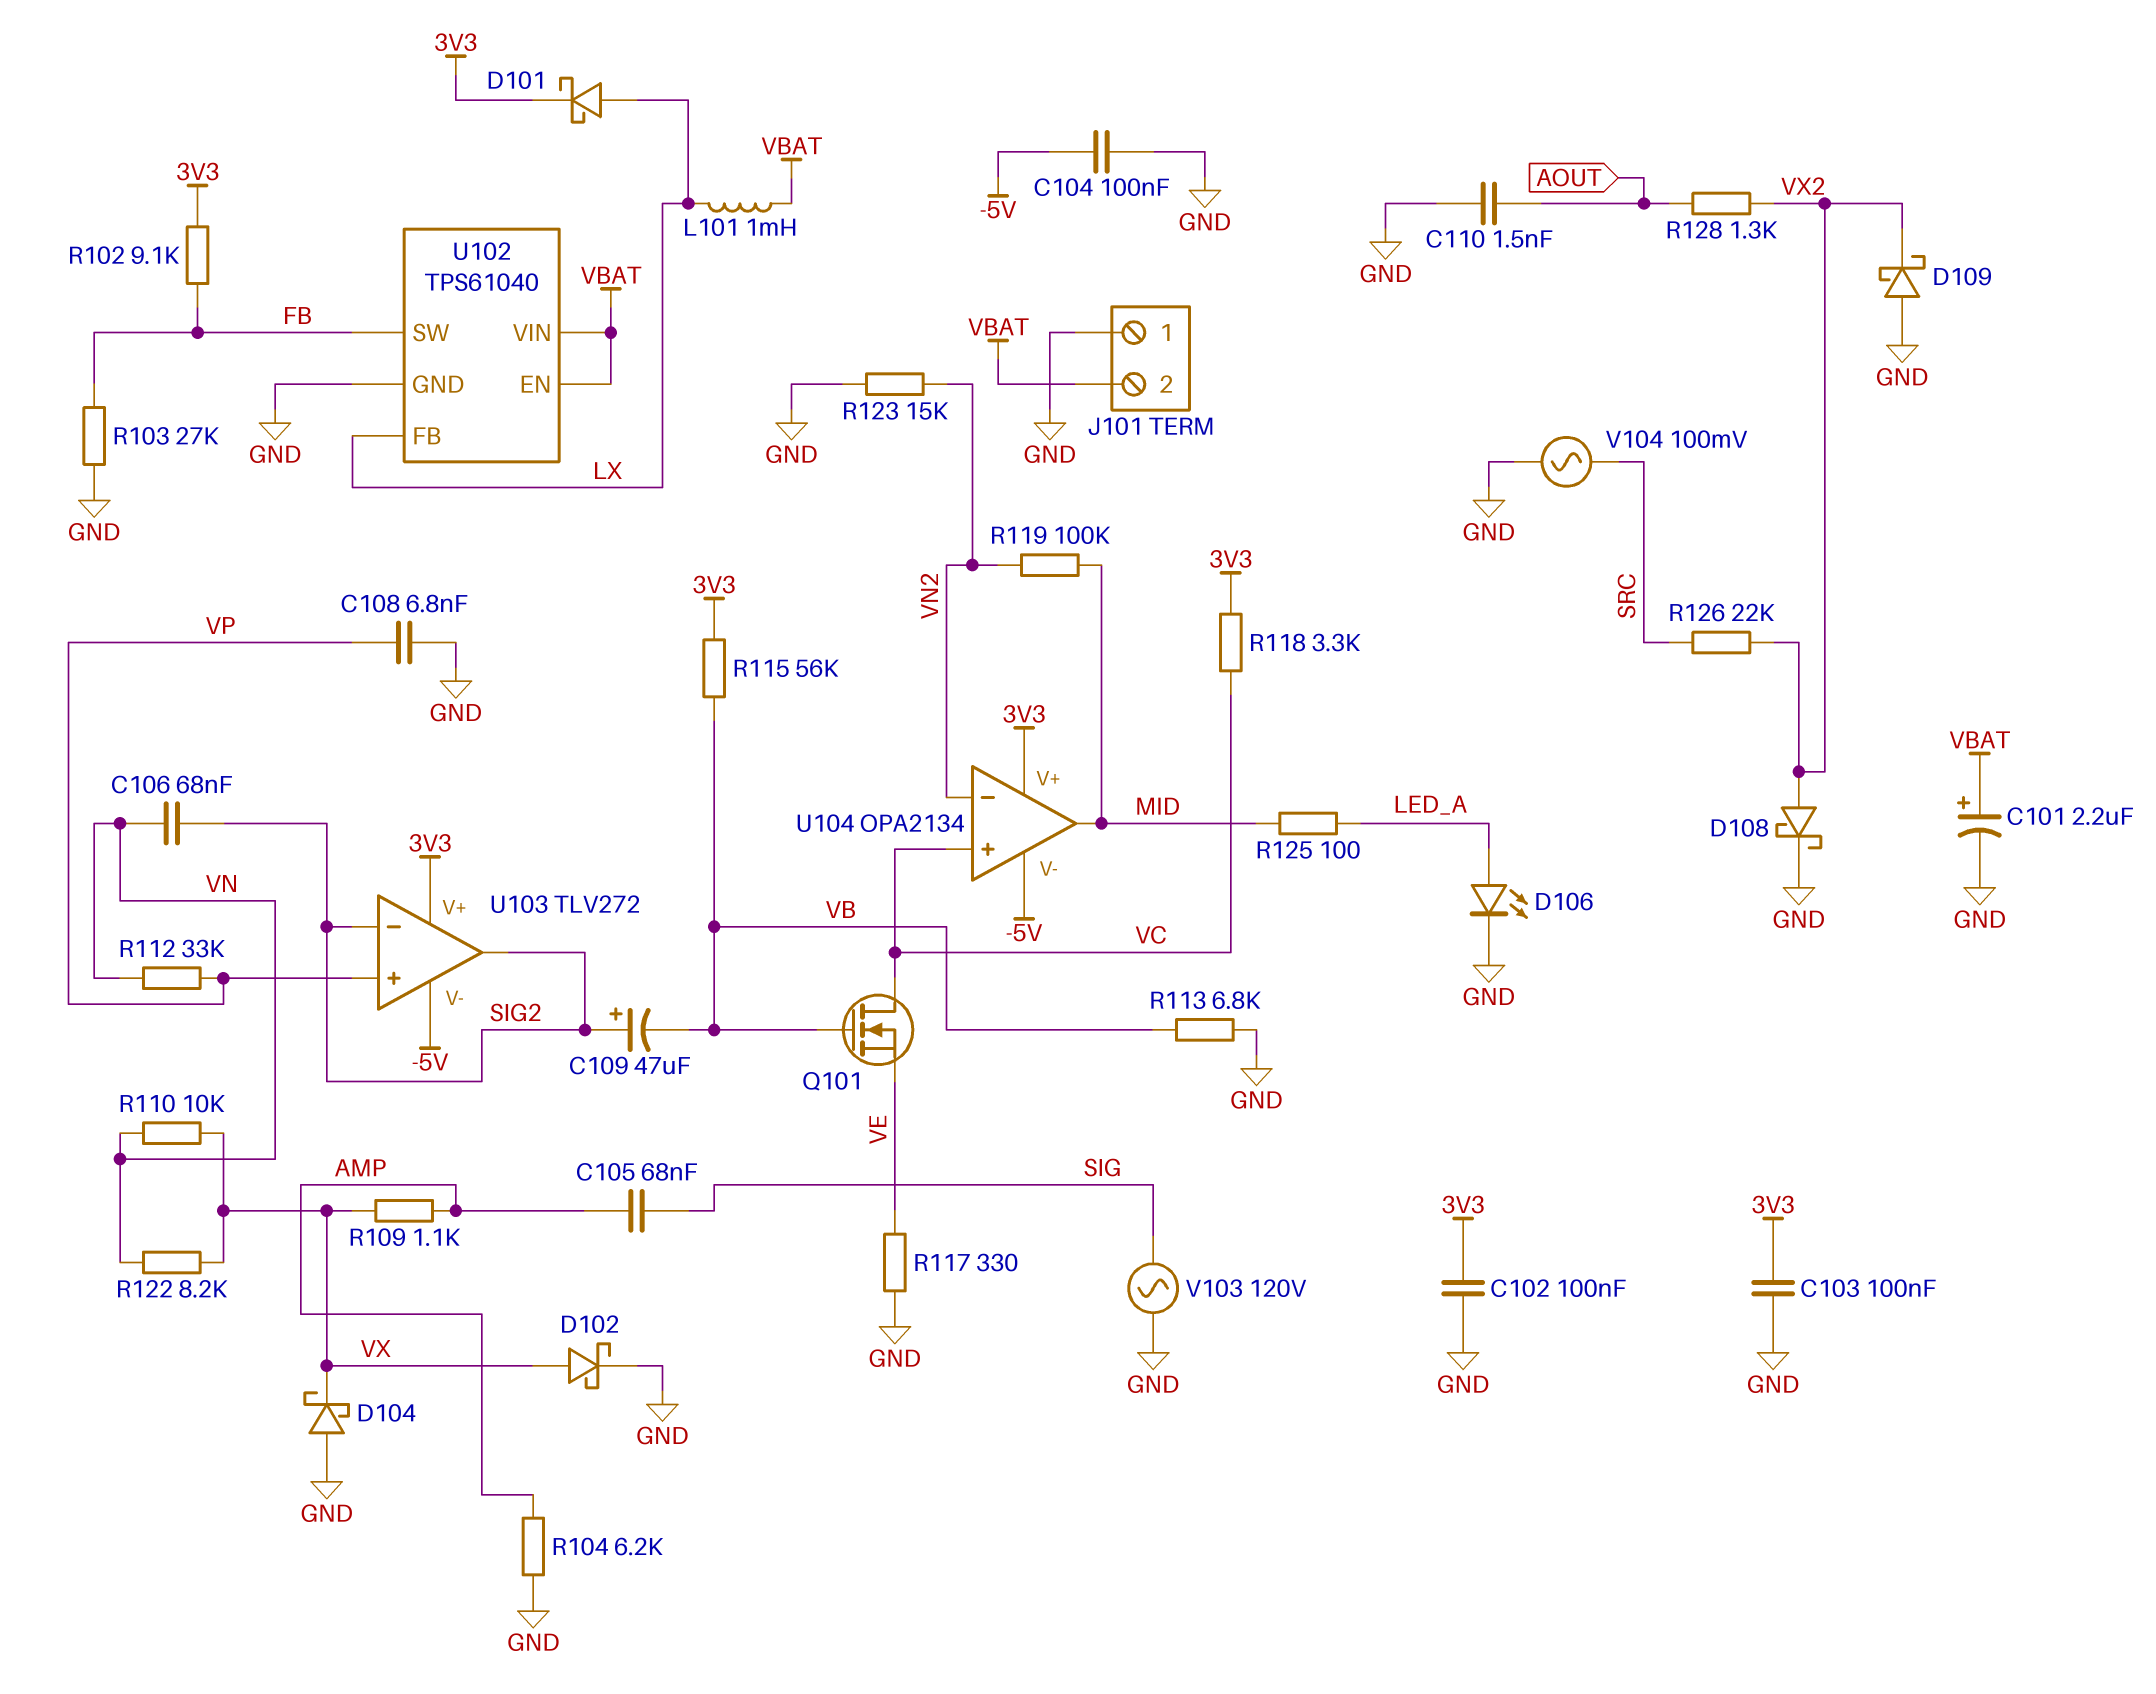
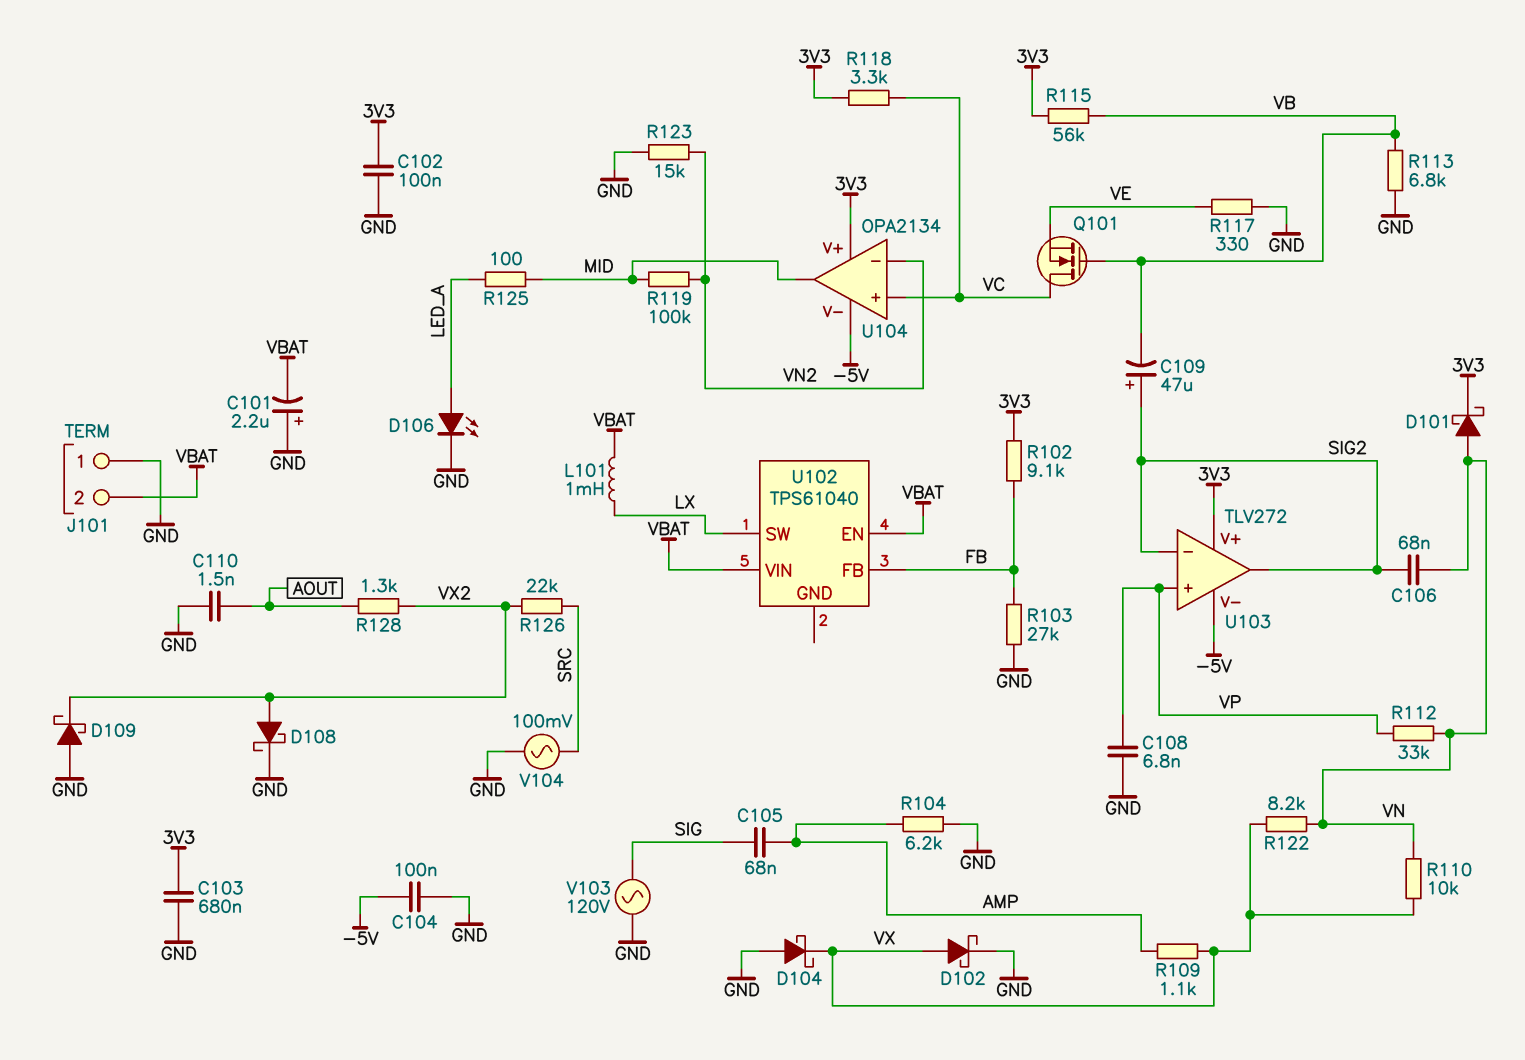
C101: 2.2uF (plus VBAT, minus GND) -> 2.2uF (plus GND, minus VBAT)
C103: 100nF (3V3, GND) -> 680nF (3V3, GND)
D101: schottky (A LX, K 3V3) -> schottky (A VN, K 3V3)
U102 pin FB: LX -> FB
U102 pin GND: GND -> none
U102 pin SW: FB -> LX

